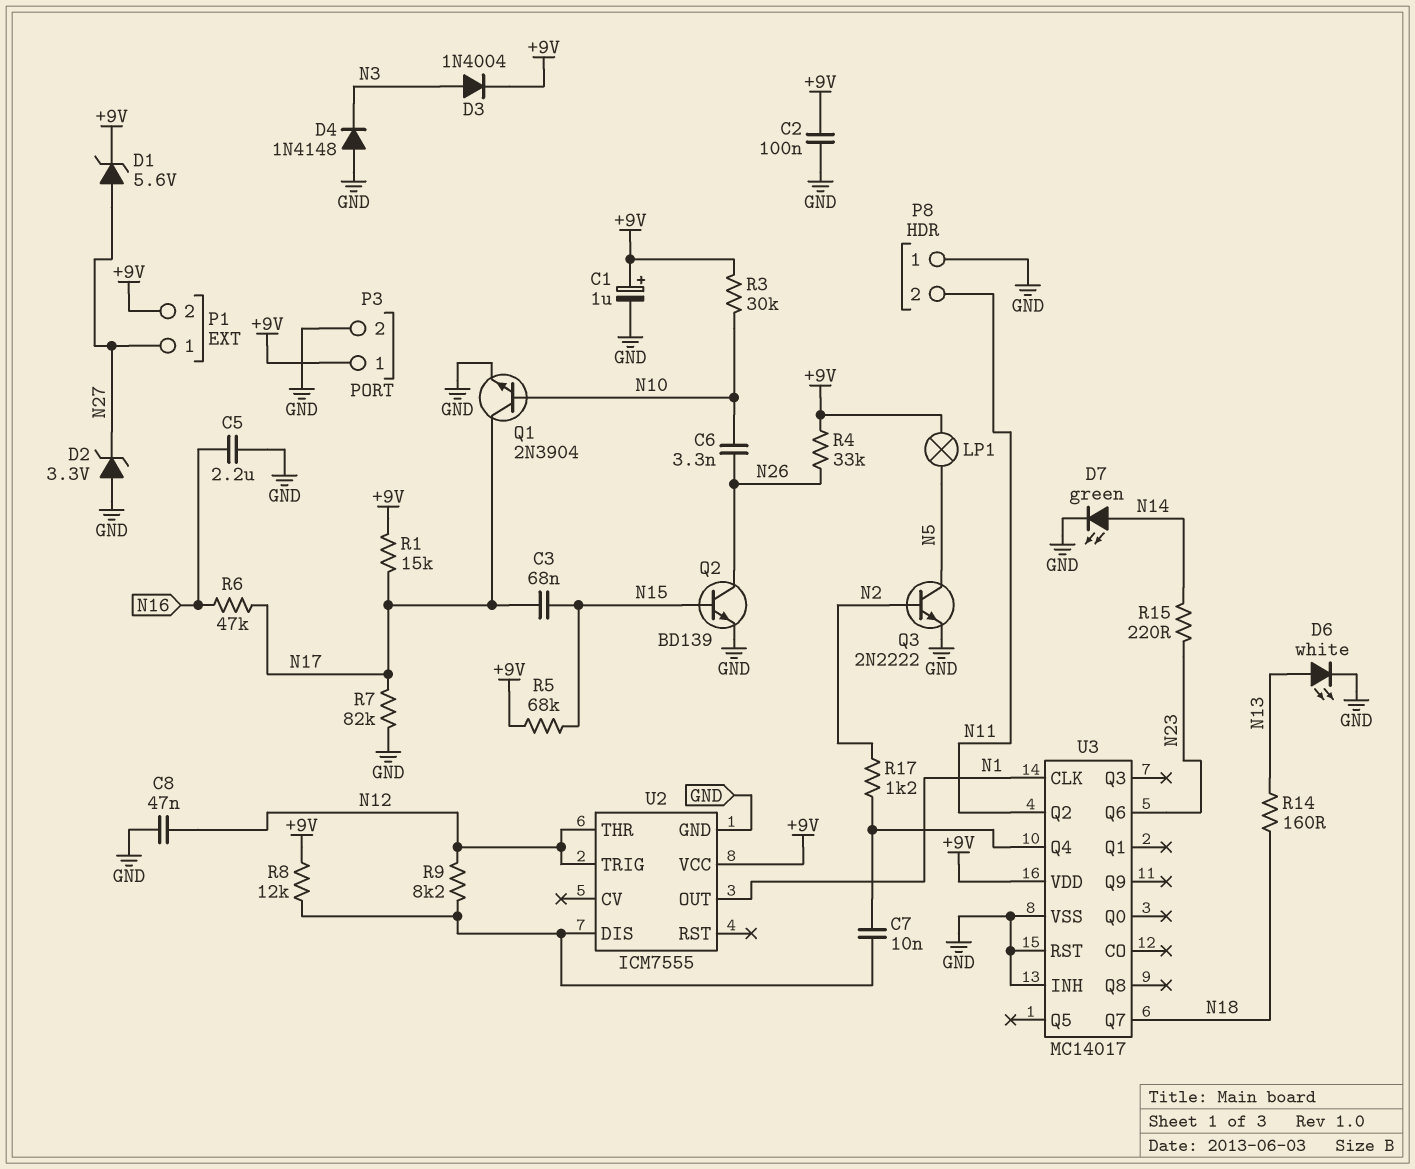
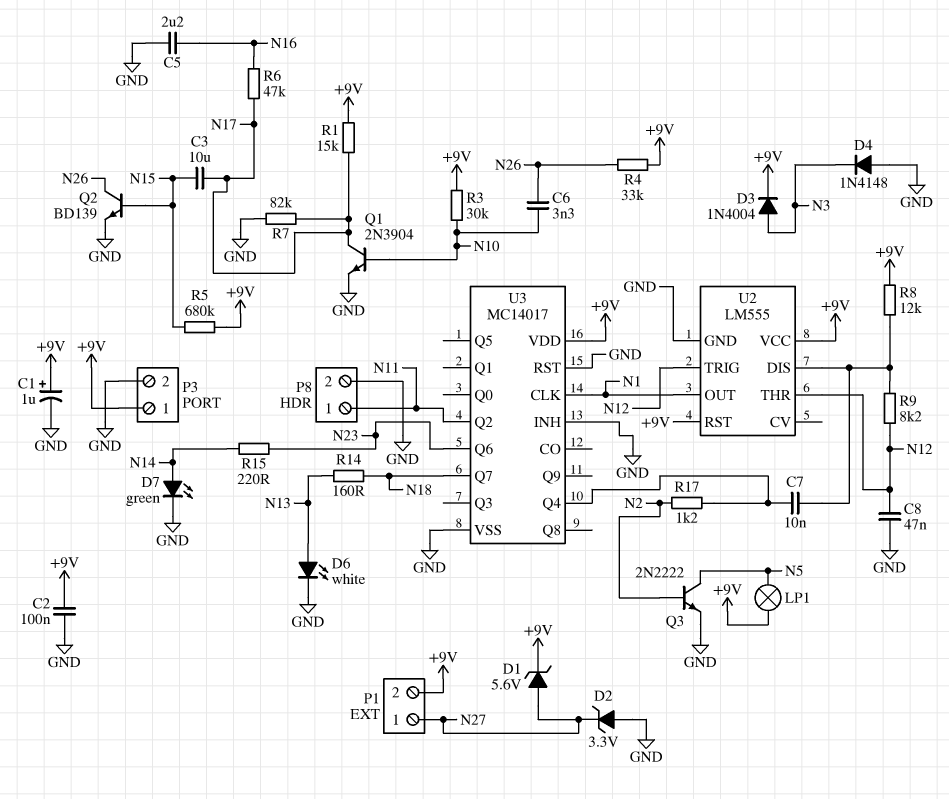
C3: 68nF (N15, N17) -> 10uF (N15, N17)
P8 pin 1: GND -> N11
P8 pin 2: N11 -> GND
R5: 68k (+9V, N15) -> 680k (+9V, N15)
U2: ICM7555 -> LM555
U2 pin RST: none -> +9V

